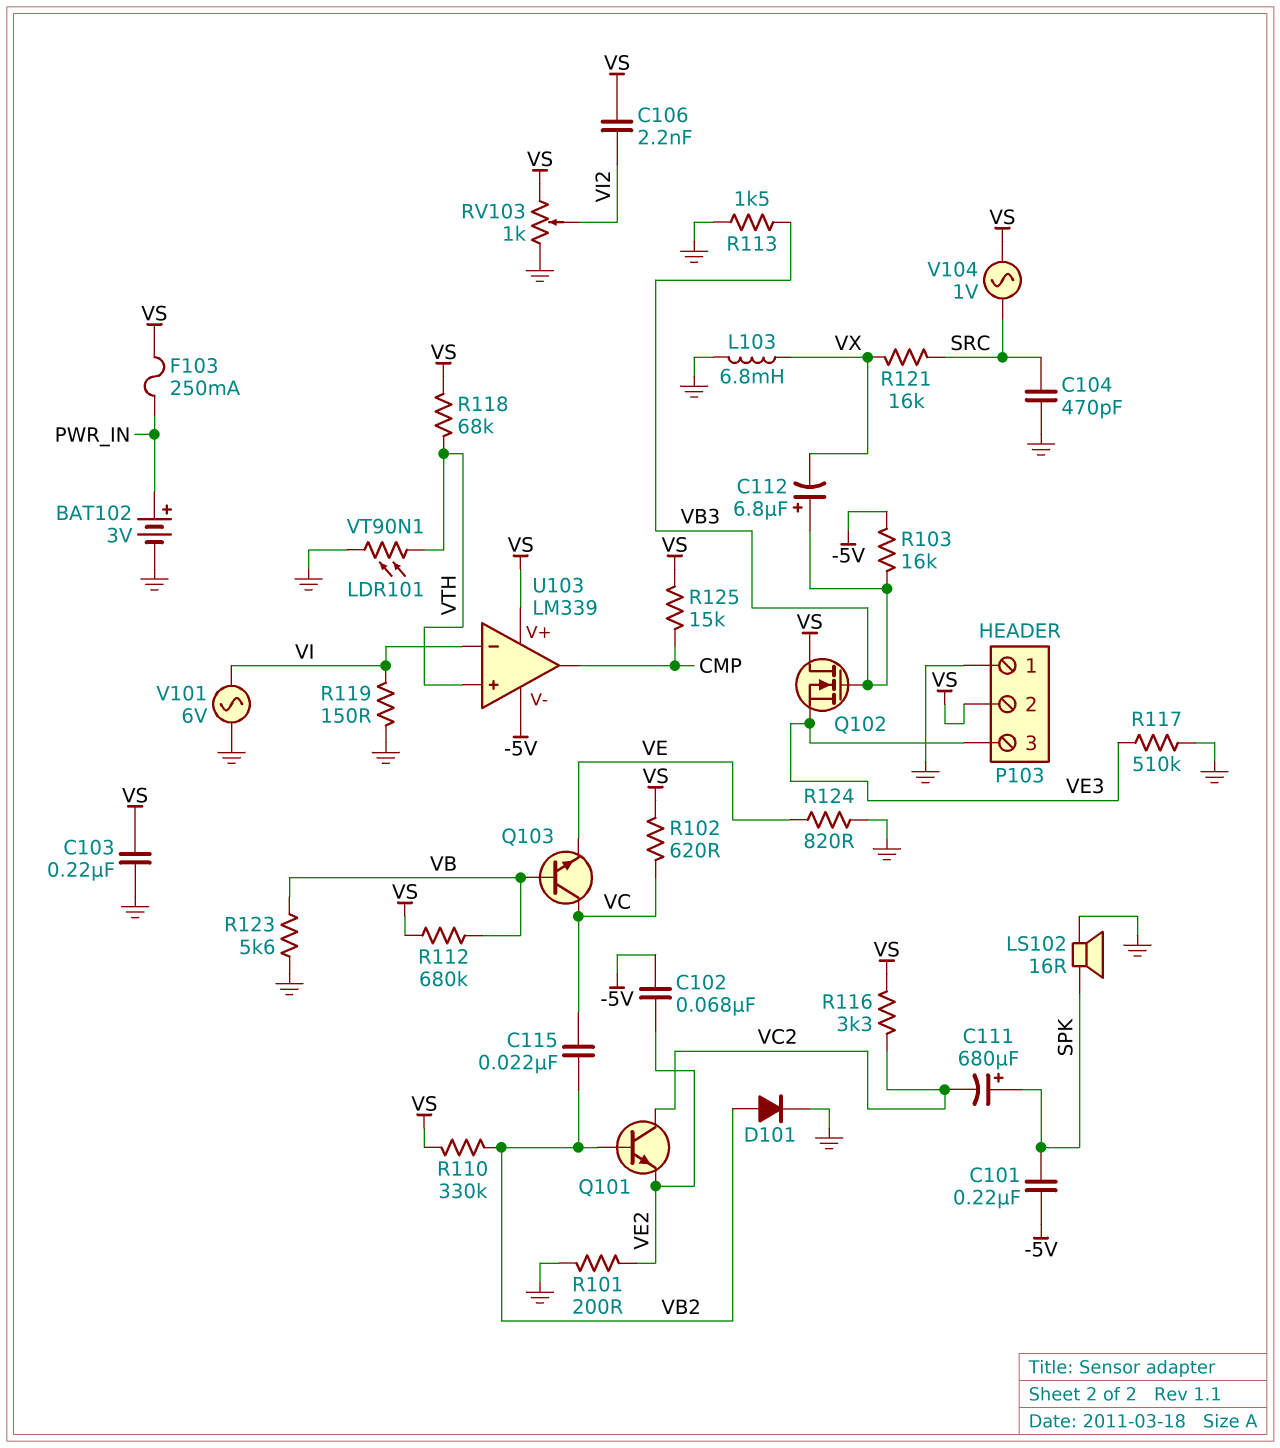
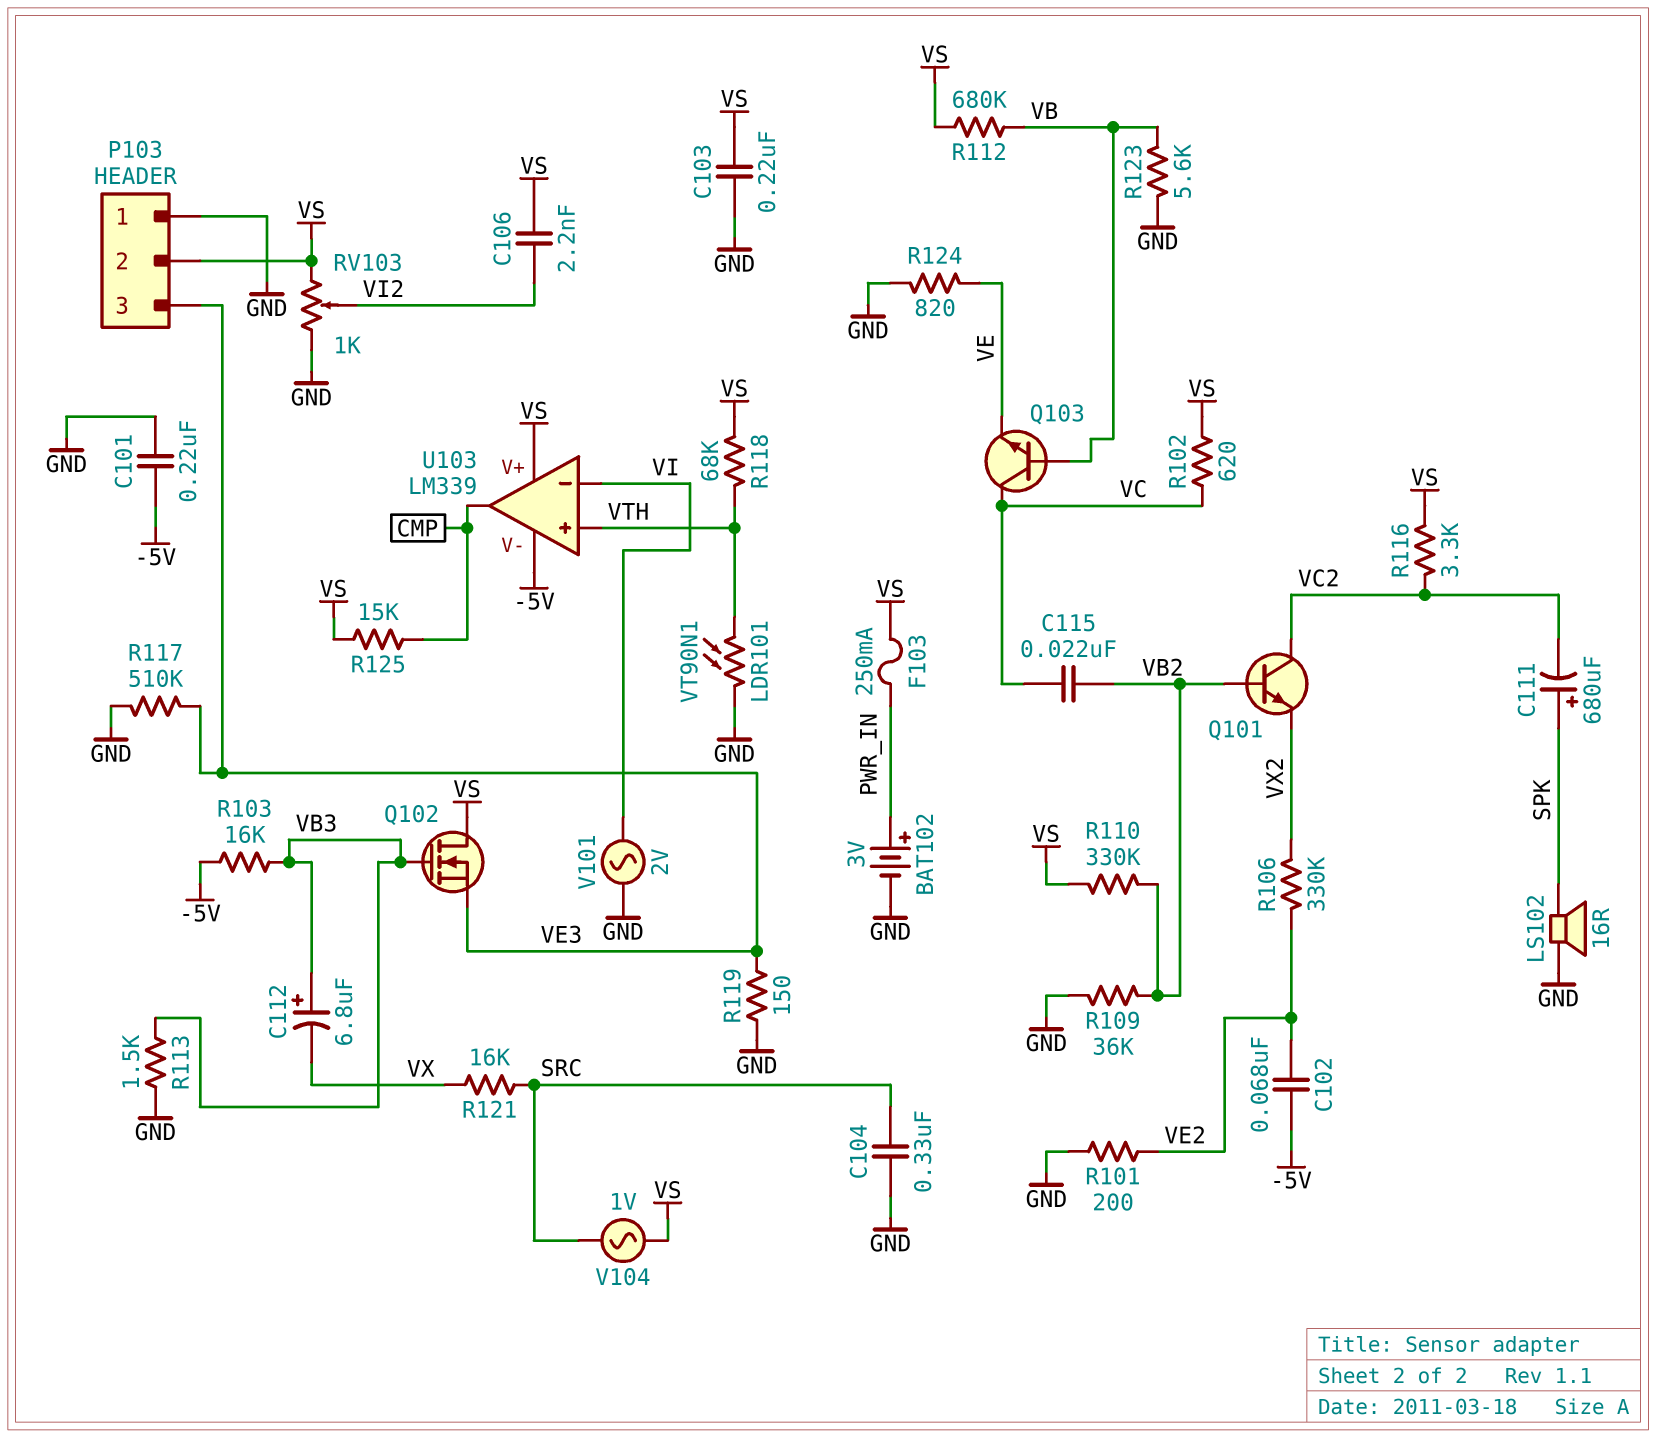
C101: 220nF (-5V, SPK) -> 220nF (-5V, GND)
C104: 470pF (GND, SRC) -> 330nF (GND, SRC)
D101: diode (A VB2, K GND) -> none
L103: 6.8mH (GND, VX) -> none
Q101: NPN (B VB2, C VC2, E VE2) -> NPN (B VB2, C VC2, E VX2)
R106: none -> 330k (VE2, VX2)
R109: none -> 36k (GND, VB2)
R119: 150 (GND, VI) -> 150 (GND, VE3)
V101: AC 6V (GND, VI) -> AC 2V (GND, VI)

